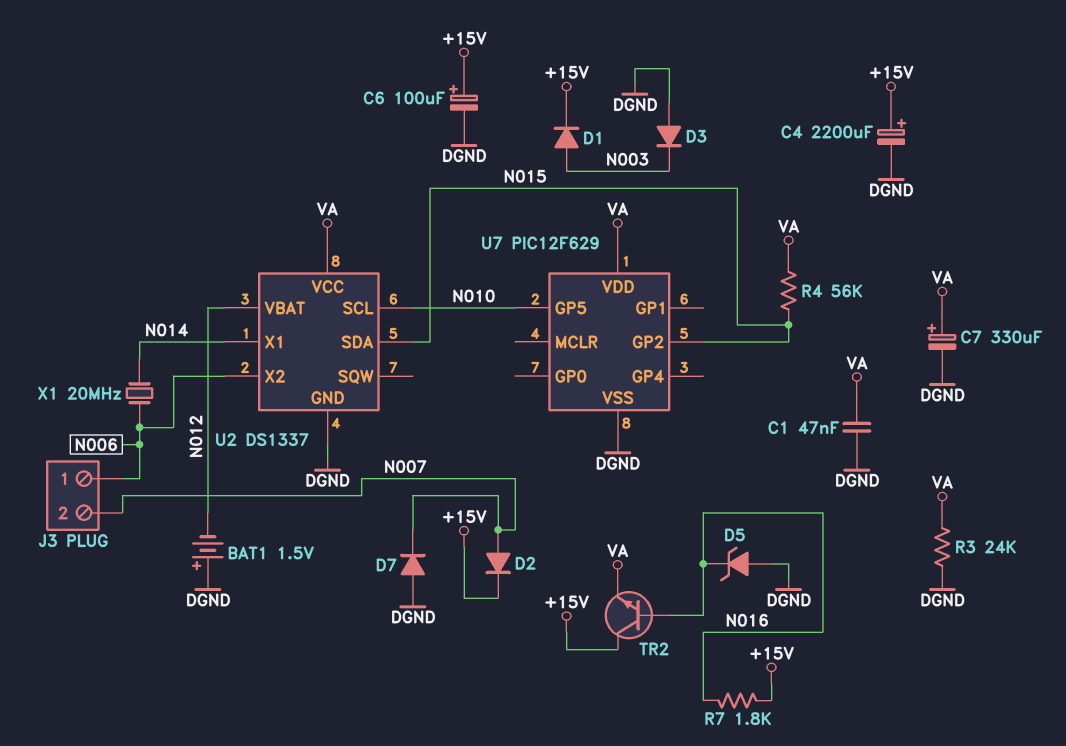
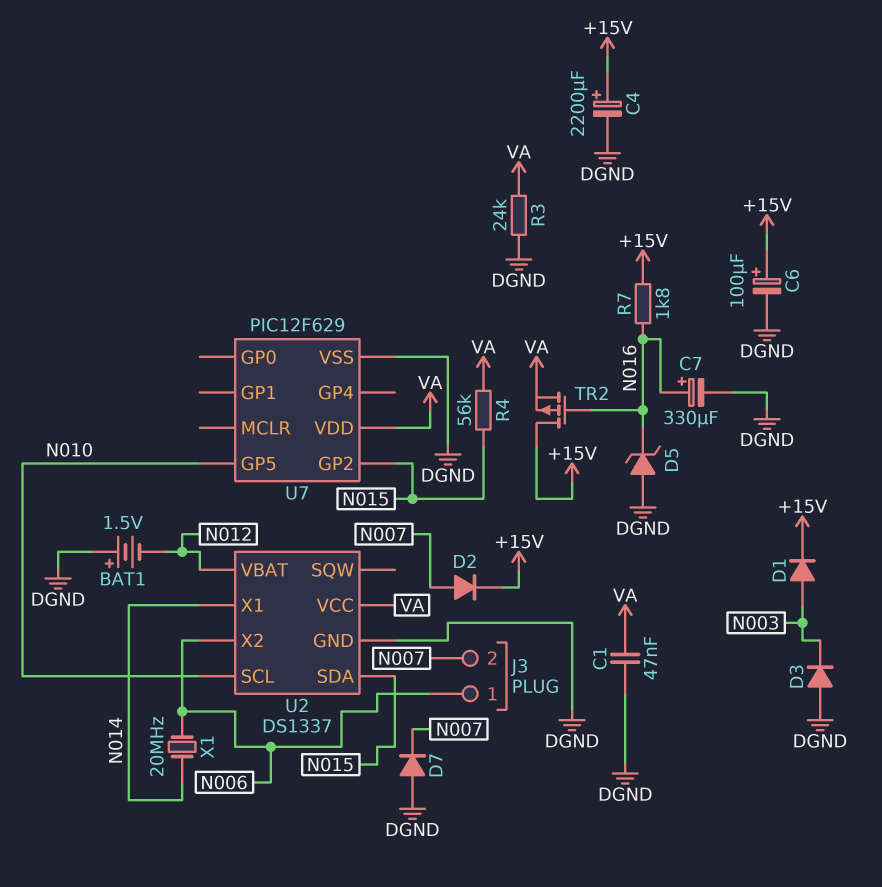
C7: 330uF (plus VA, minus DGND) -> 330uF (plus N016, minus DGND)
TR2: NPN (B N016, C +15V, E VA) -> PMOS (G N016, D +15V, S VA)

